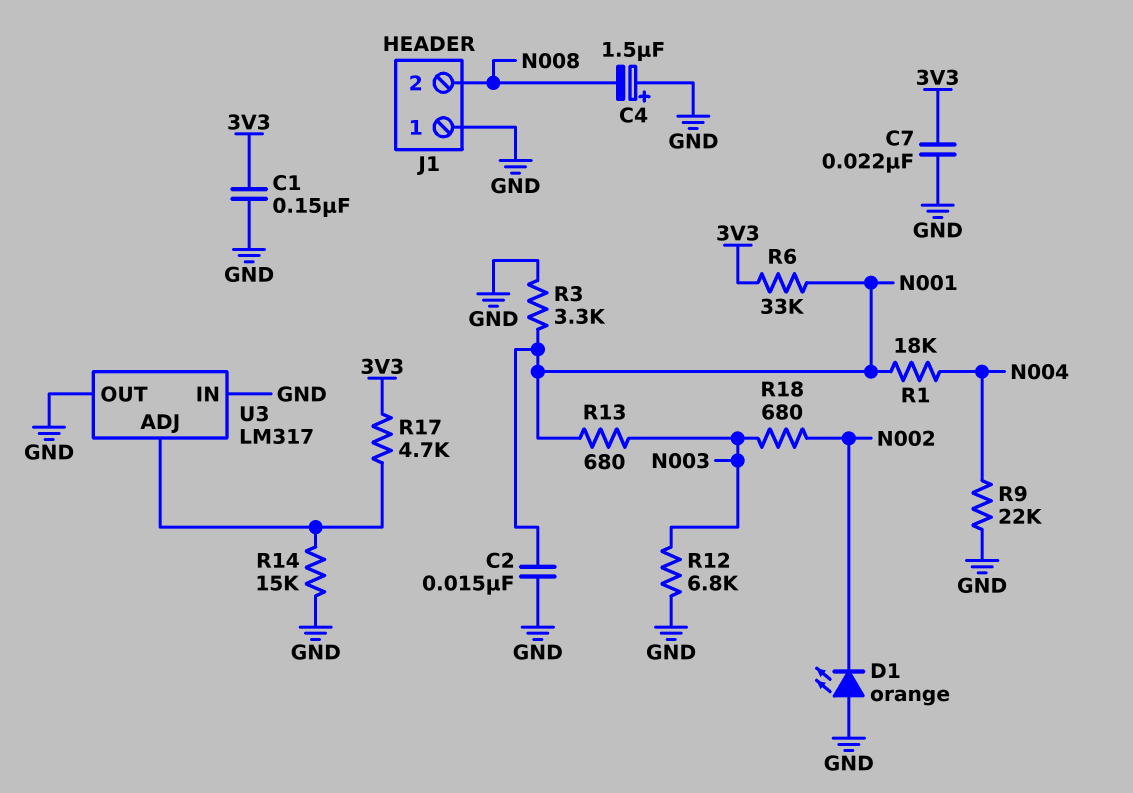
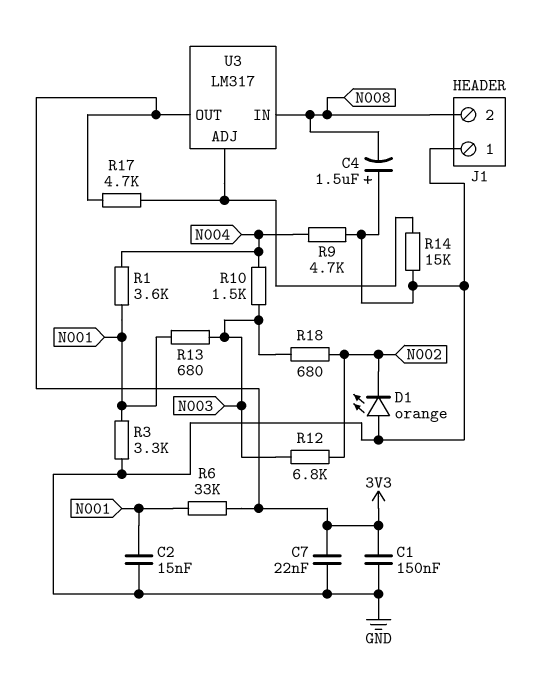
R1: 18k (N001, N004) -> 3.6k (N001, N004)
R9: 22k (GND, N004) -> 4.7k (GND, N004)
R10: none -> 1.5k (N003, N004)
R12: 6.8k (GND, N003) -> 6.8k (N002, N003)
U3 pin IN: GND -> N008
U3 pin OUT: GND -> 3V3

